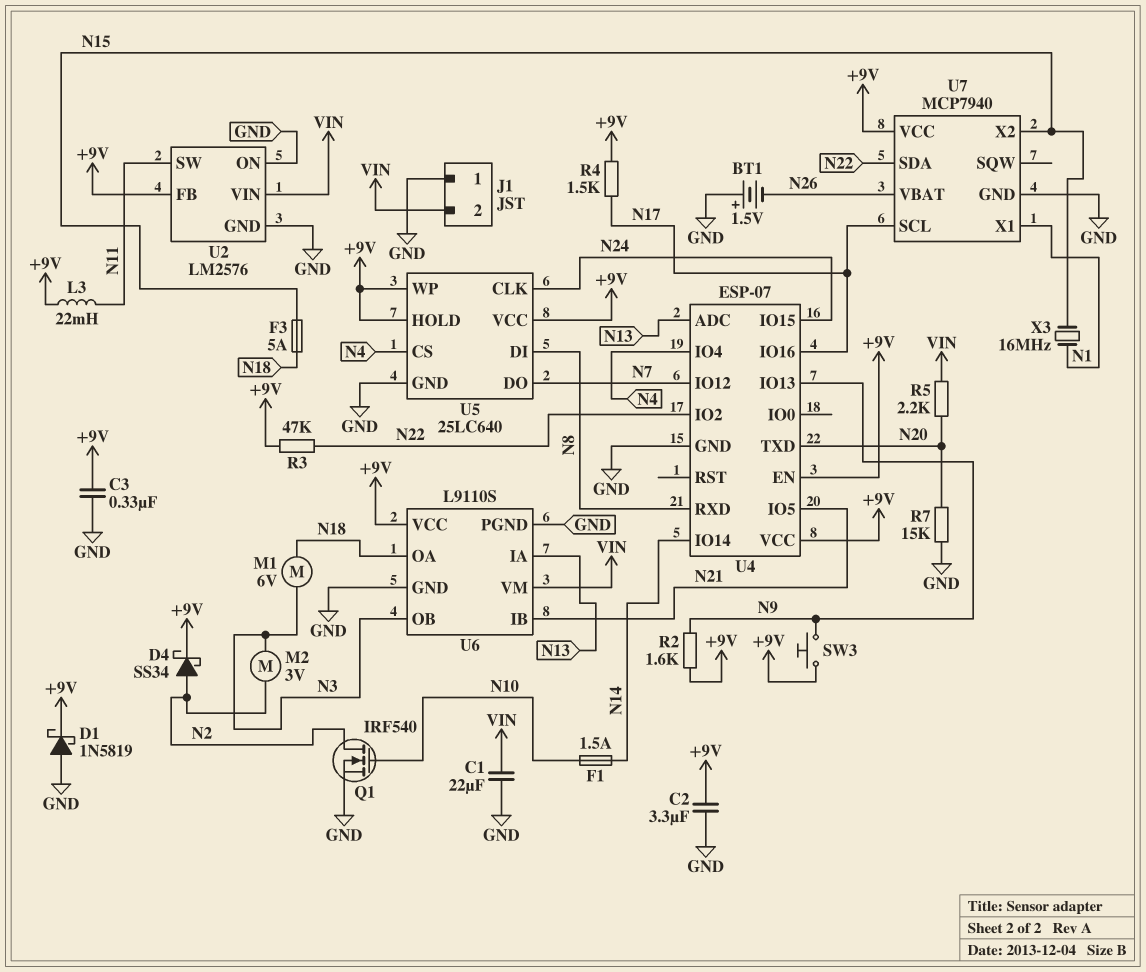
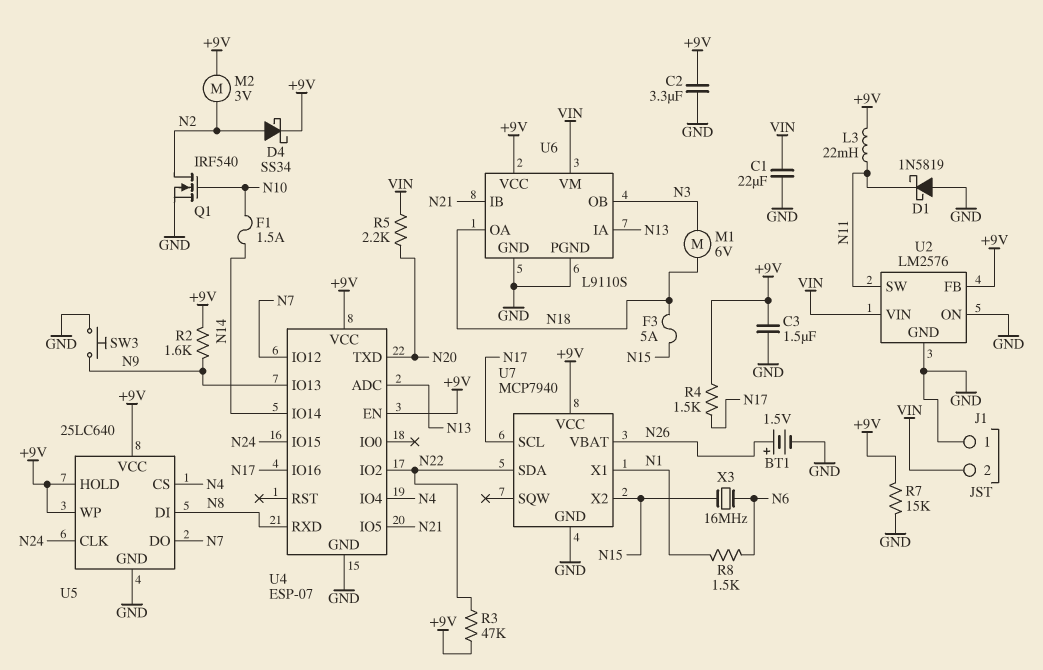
BT1: 1.5V (plus GND, minus N26) -> 1.5V (plus N26, minus GND)
C3: 330nF (+9V, GND) -> 1.5uF (+9V, GND)
D1: schottky 1N5819 (A GND, K +9V) -> schottky 1N5819 (A GND, K N11)
M2: motor 3V (N2, N3) -> motor 3V (+9V, N2)
R7: 15k (GND, N20) -> 15k (+9V, GND)
R8: none -> 1.5k (N1, N6)
SW3: button (+9V, N9) -> button (GND, N9)
X3: 16MHz (N1, N15) -> 16MHz (N6, N15)

